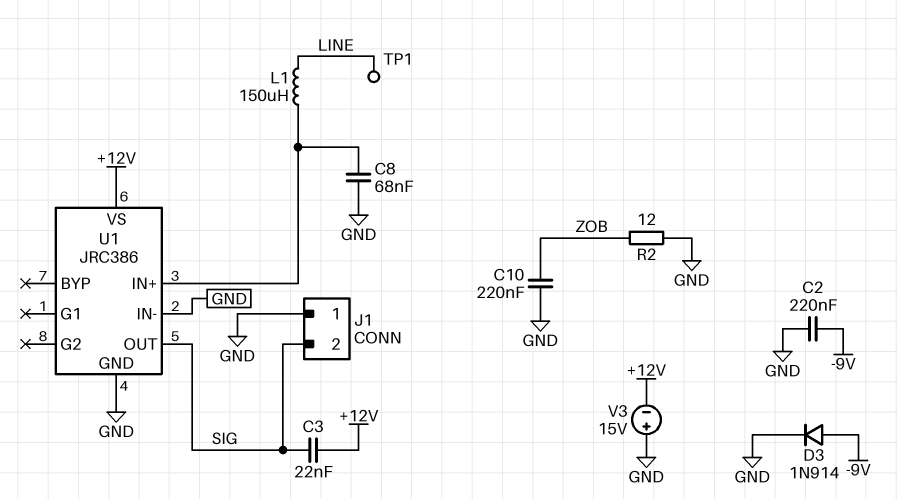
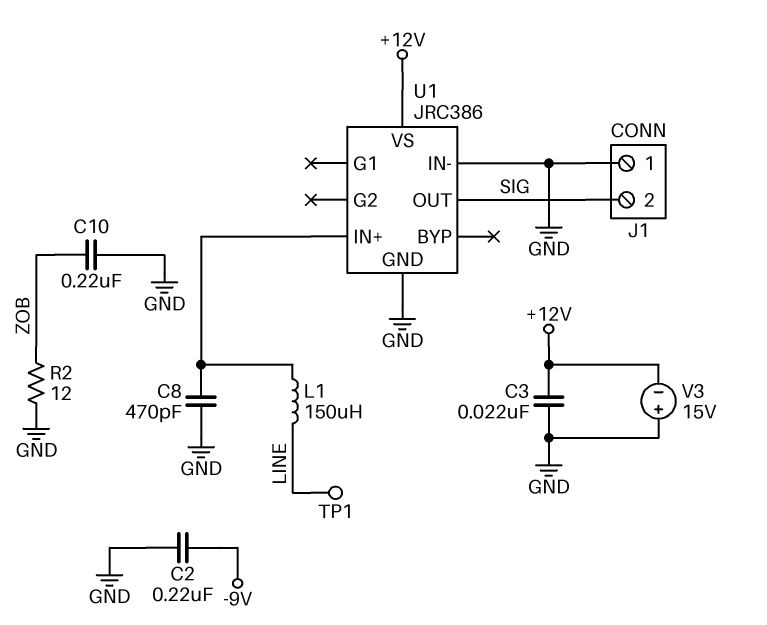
C3: 22nF (+12V, SIG) -> 22nF (+12V, GND)
C8: 68nF (GND, U1/IN+) -> 470pF (GND, U1/IN+)
D3: diode 1N914 (A -9V, K GND) -> none

